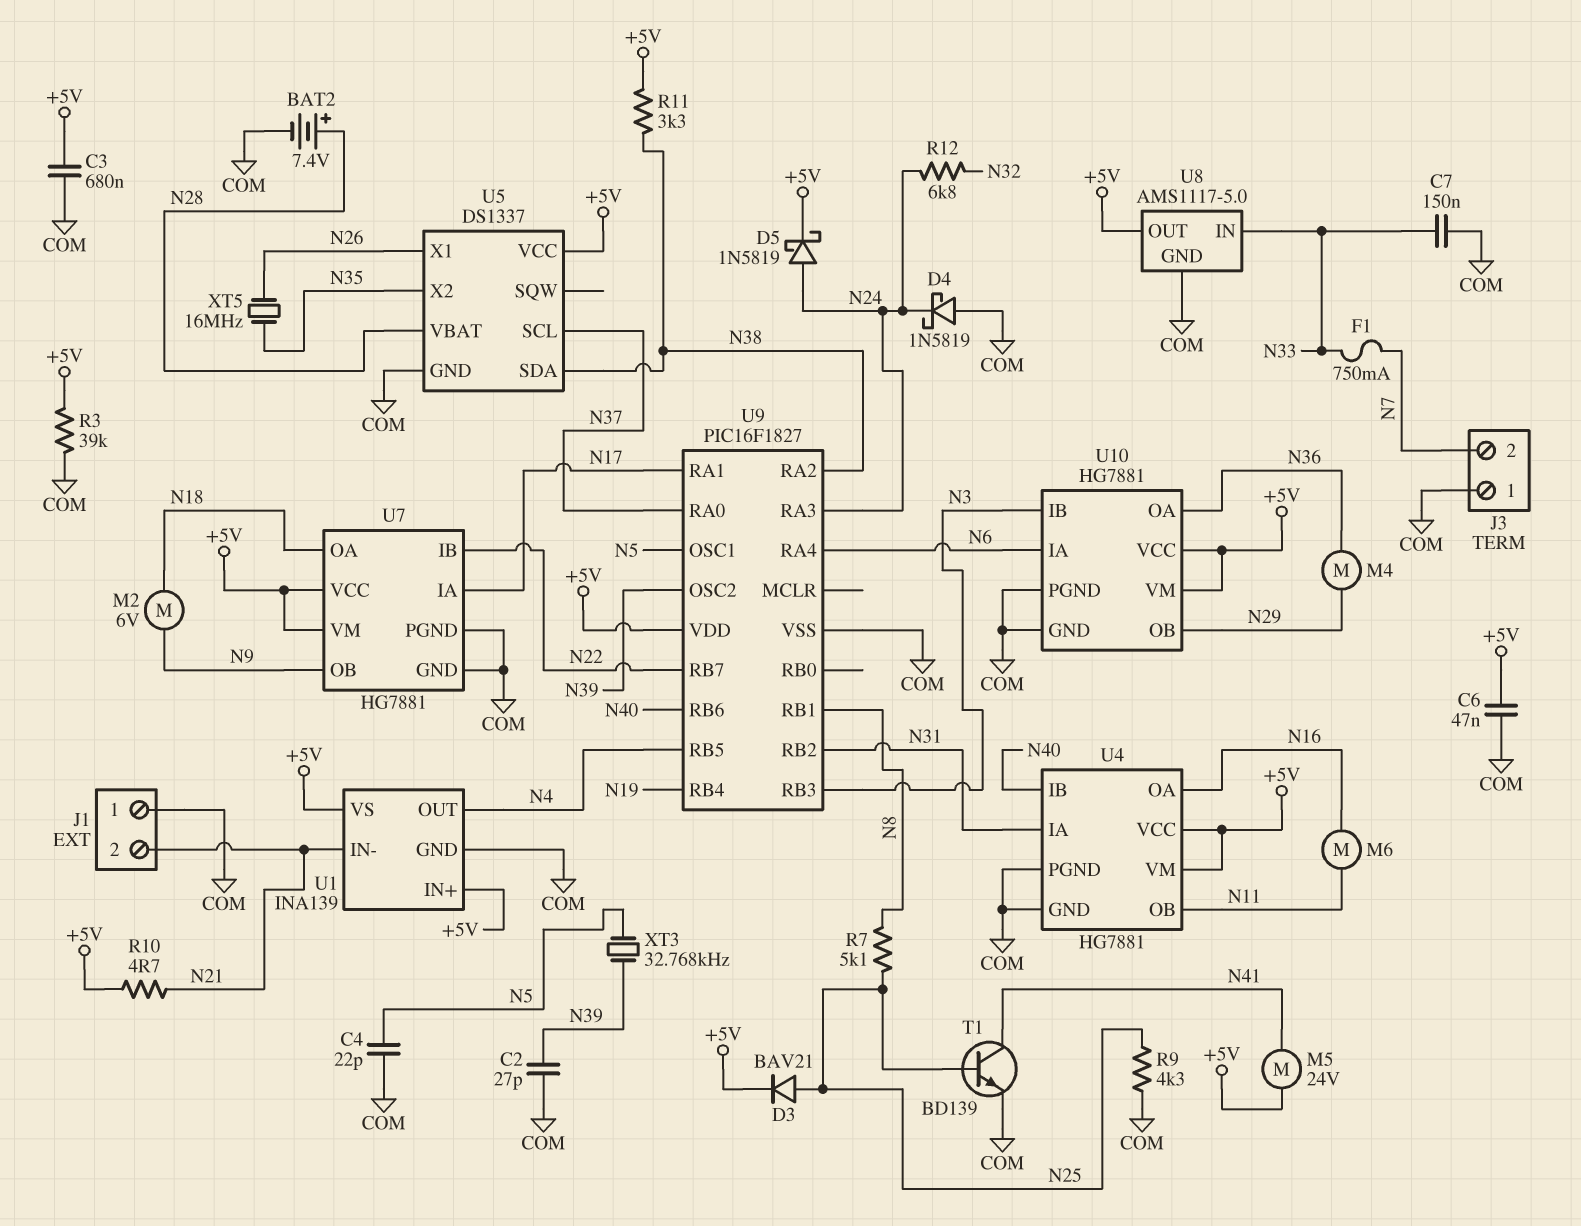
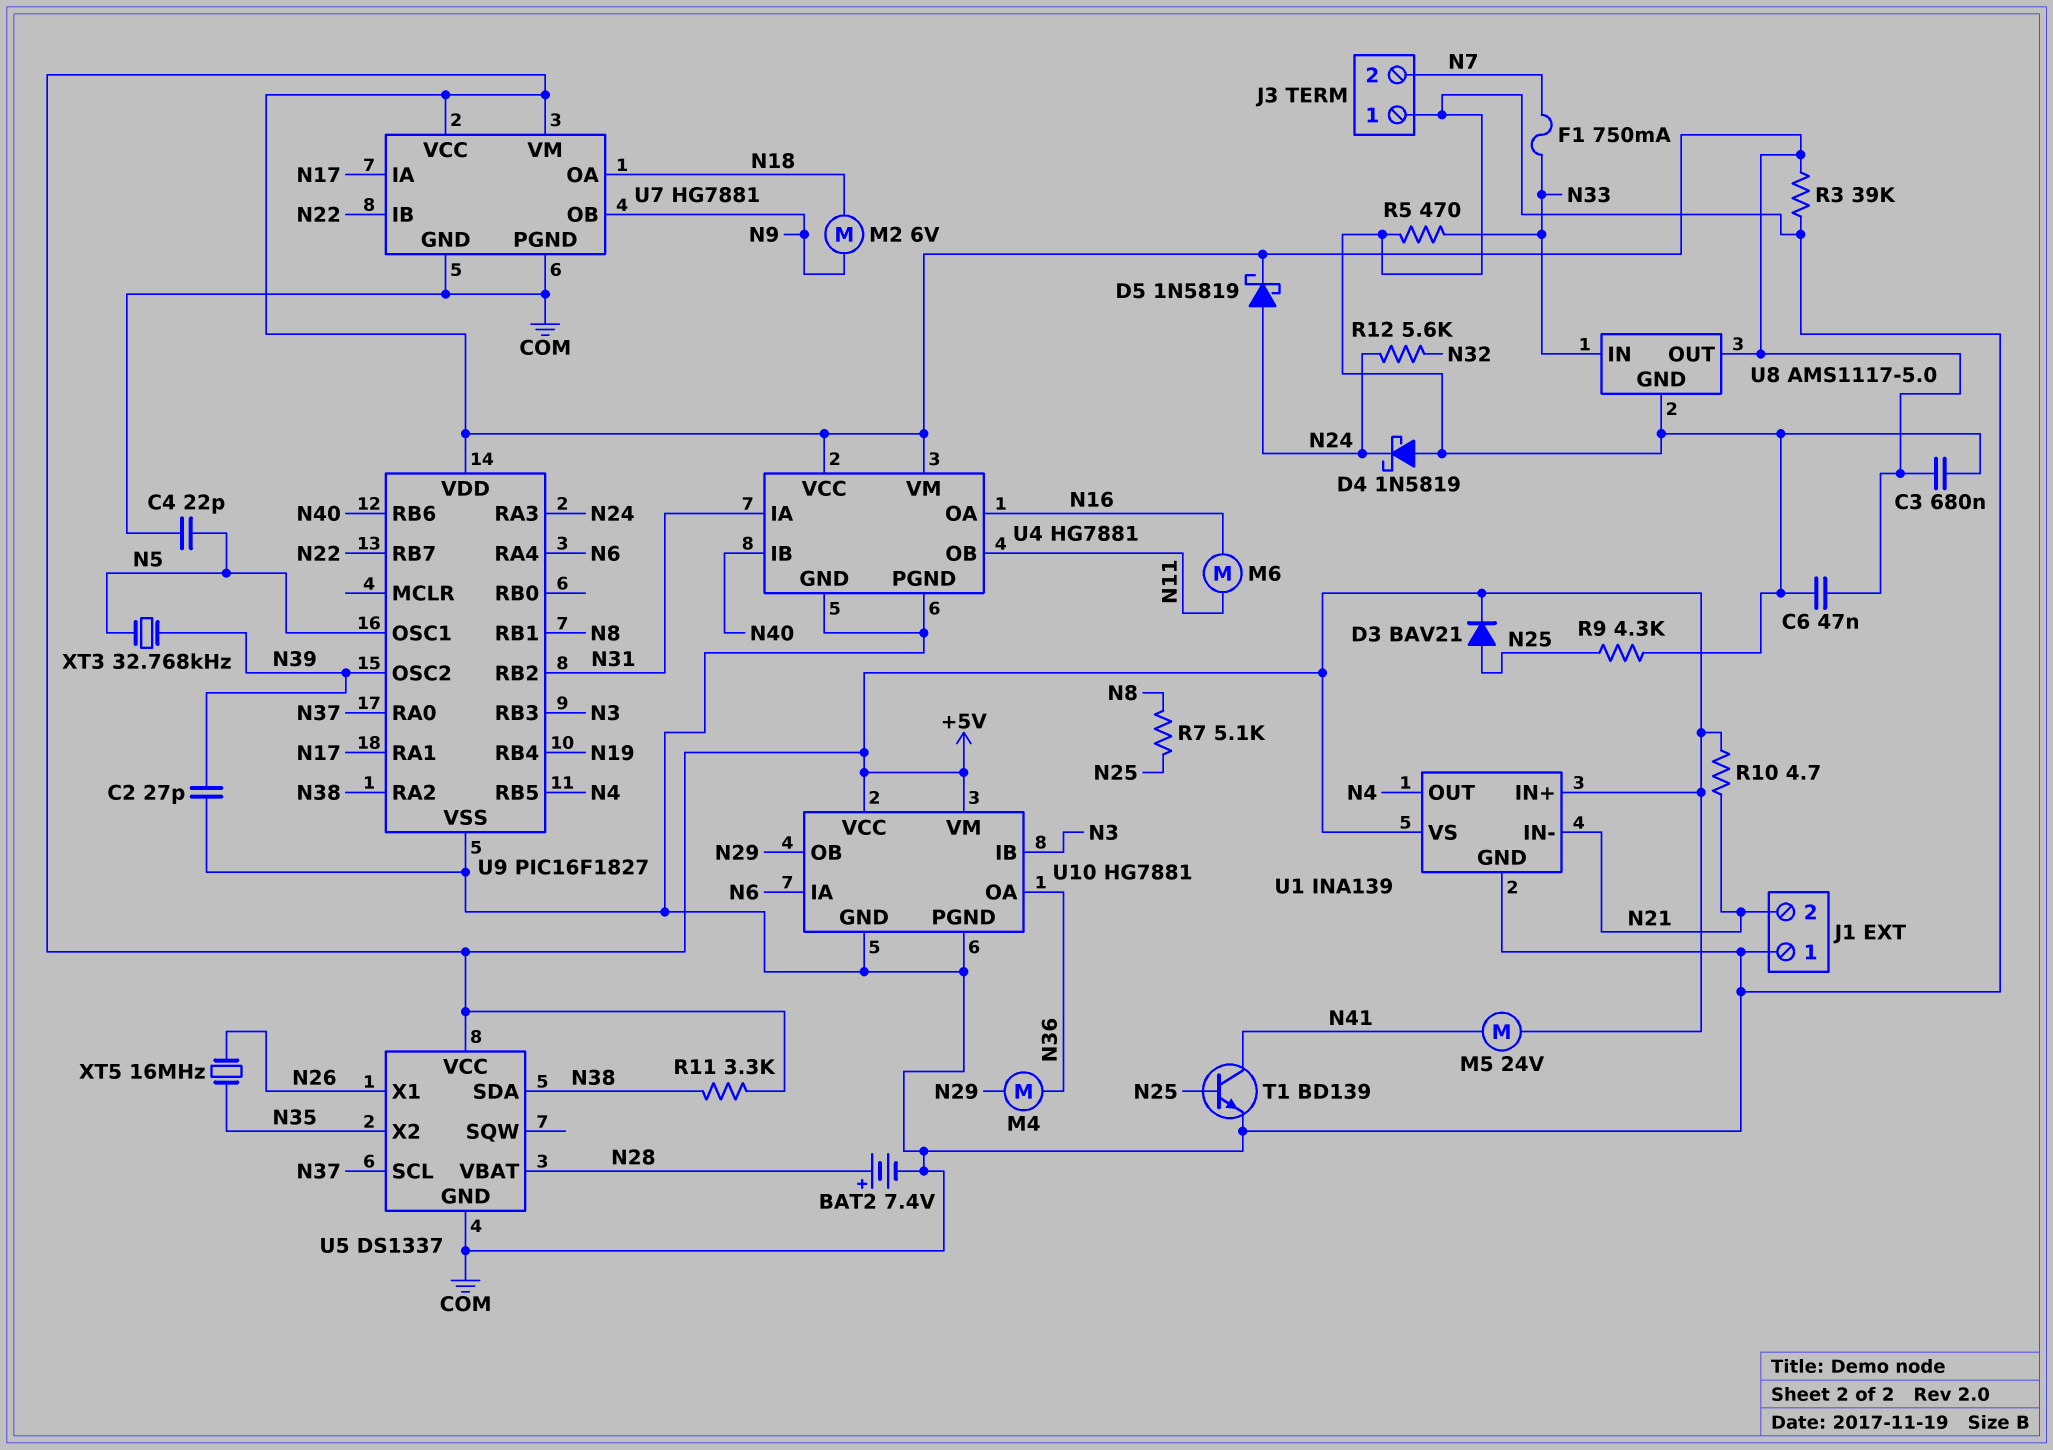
C7: 150nF (COM, N33) -> none
R5: none -> 470 (COM, N33)
R12: 6.8k (N24, N32) -> 5.6k (N24, N32)

